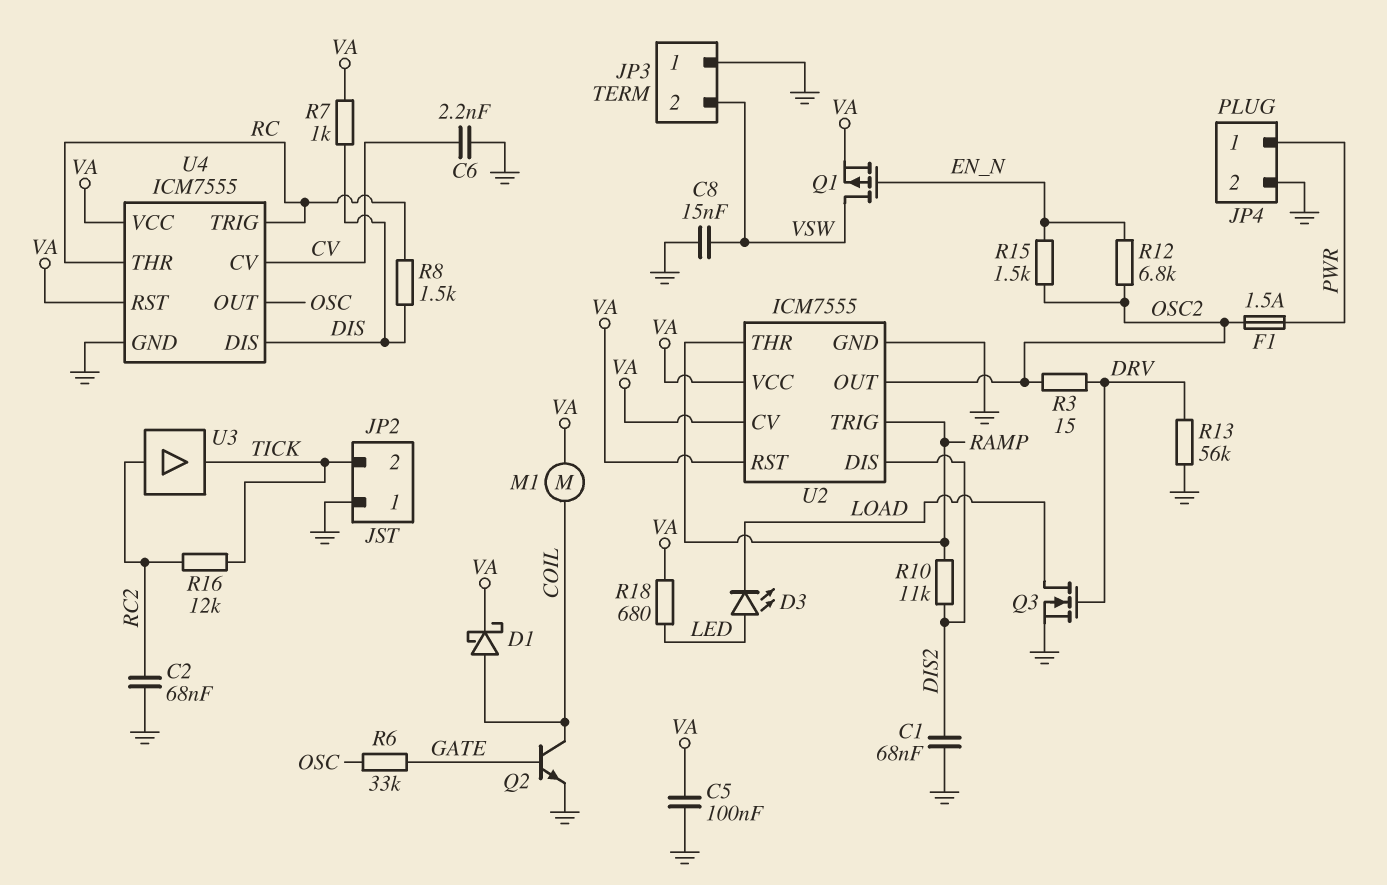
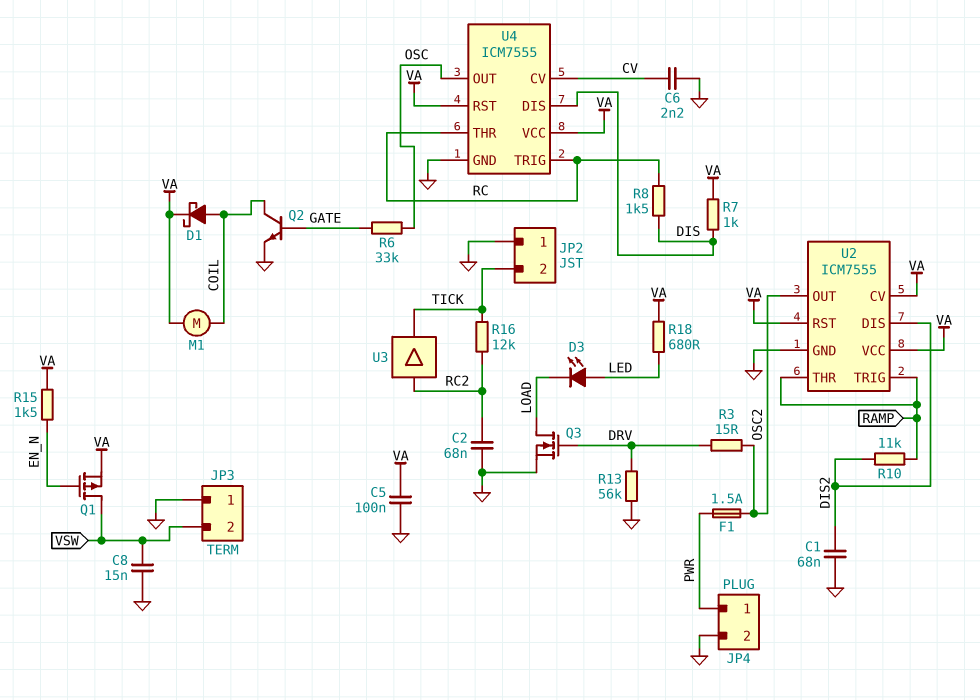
R12: 6.8k (EN_N, OSC2) -> none
R15: 1.5k (EN_N, OSC2) -> 1.5k (EN_N, VA)

